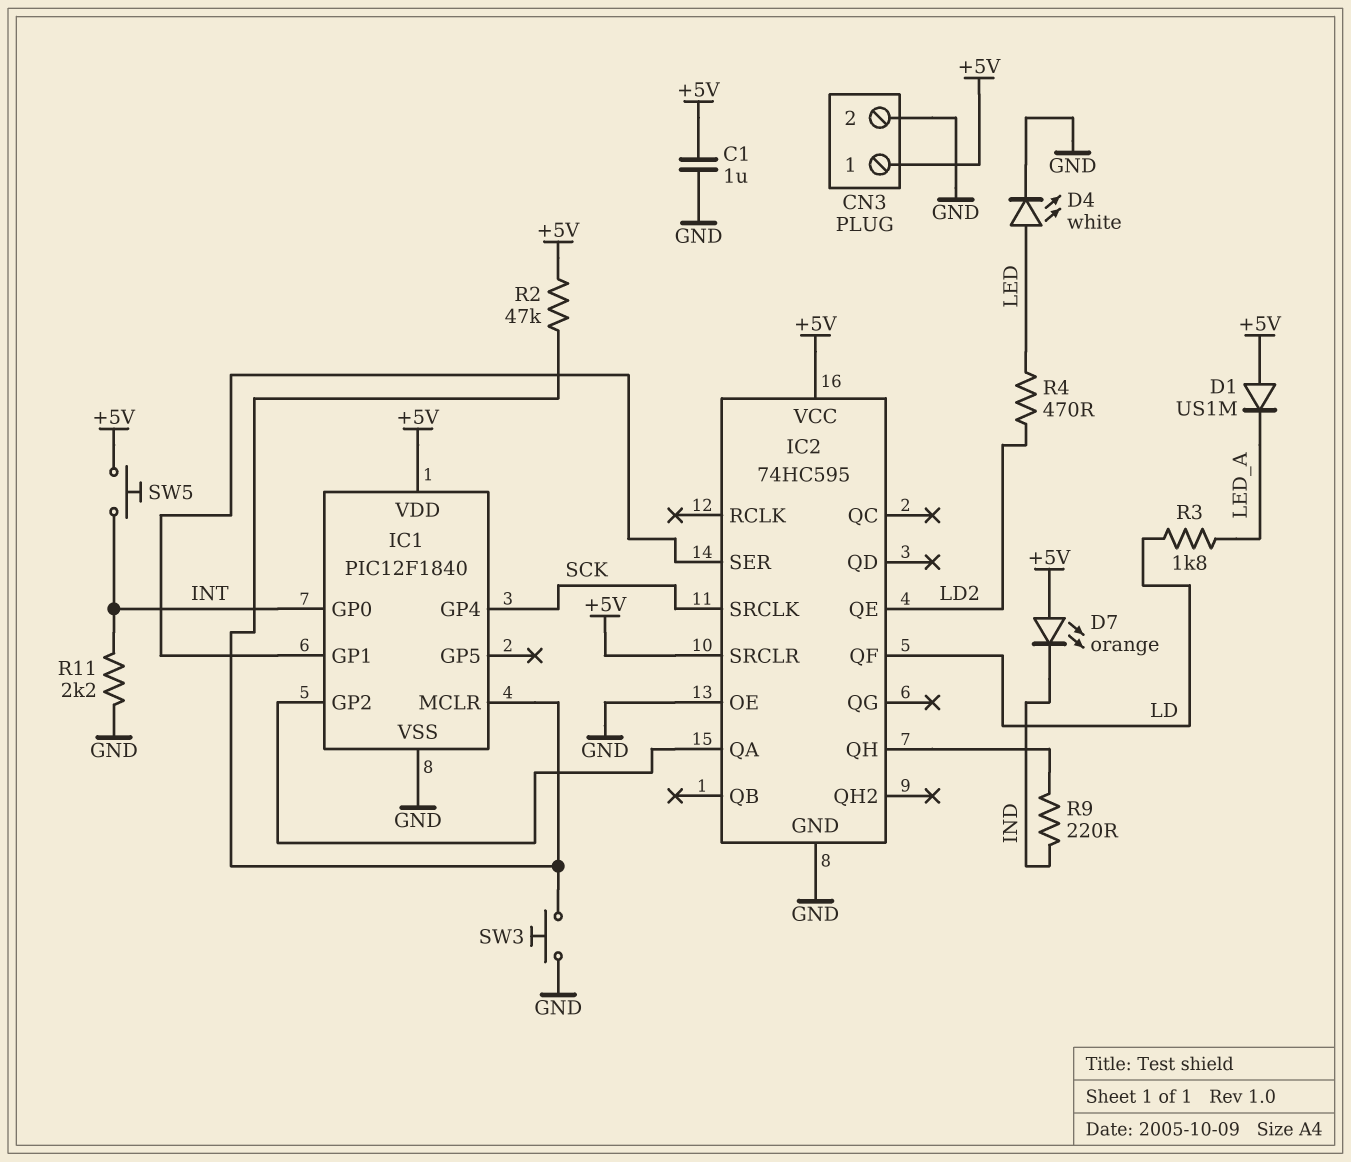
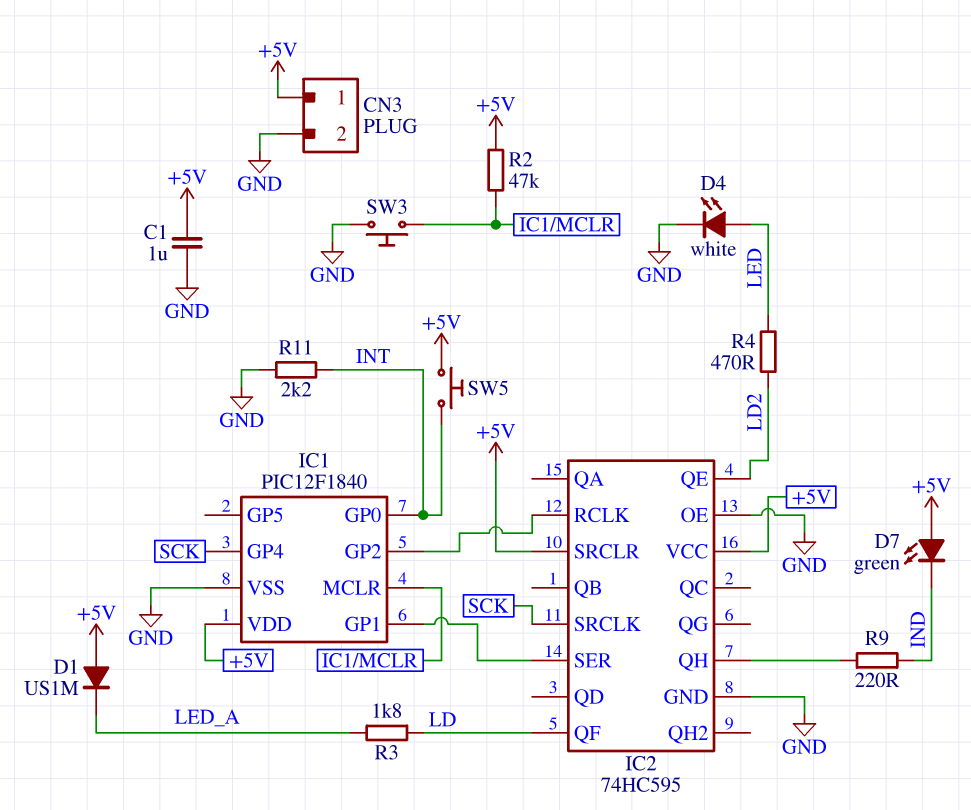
D7: LED orange (A +5V, K IND) -> LED green (A +5V, K IND)
IC2 pin QA: IC1/GP2 -> none
IC2 pin RCLK: none -> IC1/GP2

